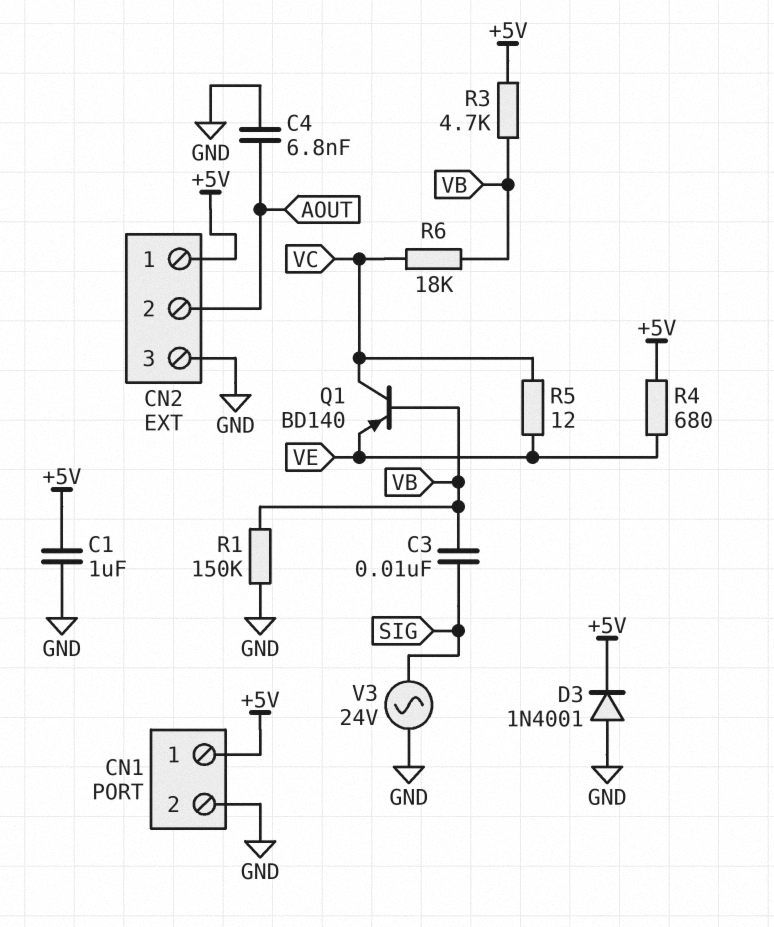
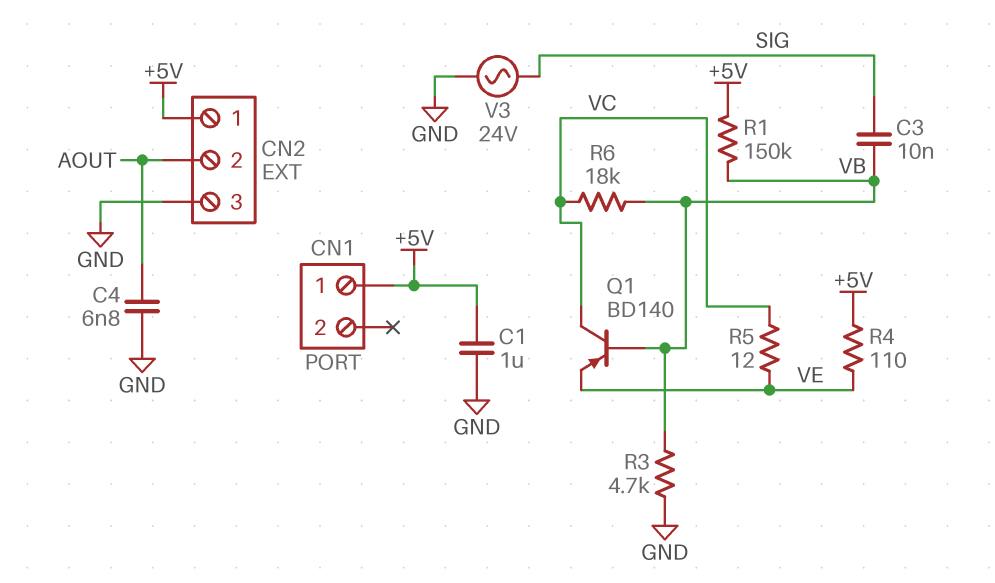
CN1 pin 2: GND -> none
D3: diode 1N4001 (A GND, K +5V) -> none
R1: 150k (GND, VB) -> 150k (+5V, VB)
R3: 4.7k (+5V, VB) -> 4.7k (GND, VB)
R4: 680 (+5V, VE) -> 110 (+5V, VE)

